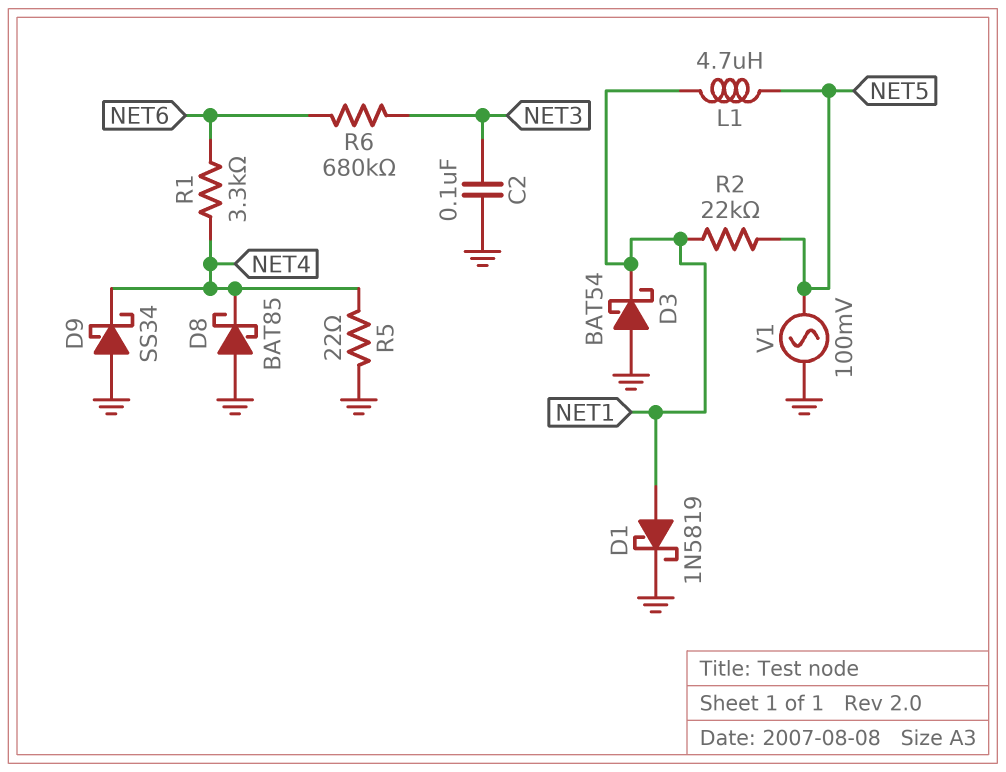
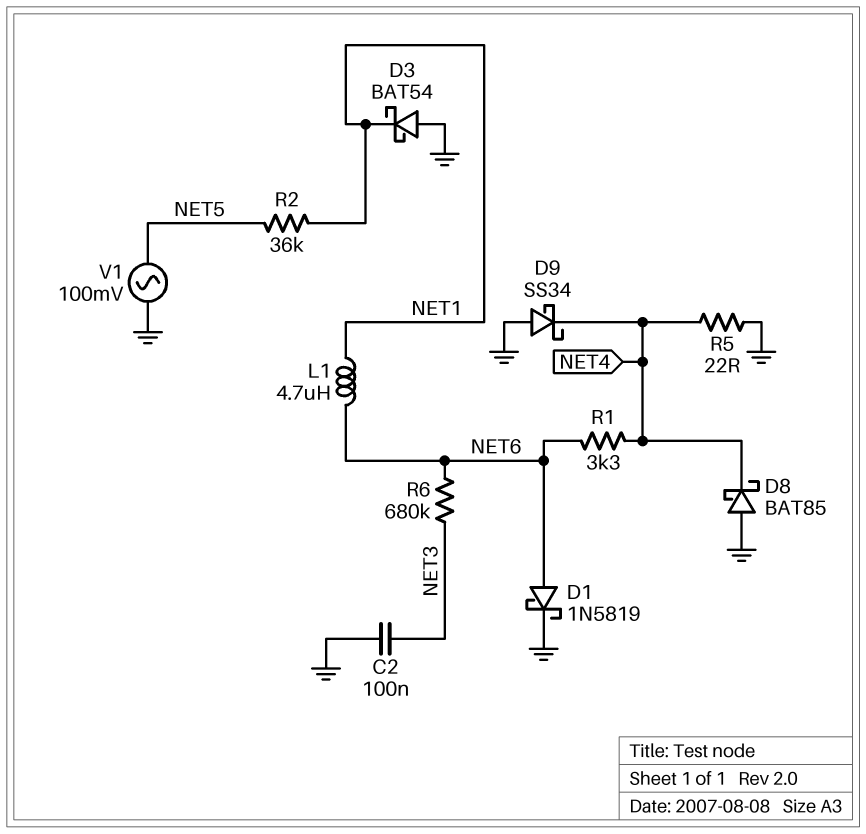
D1: schottky 1N5819 (A NET1, K GND) -> schottky 1N5819 (A NET6, K GND)
L1: 4.7uH (NET1, NET5) -> 4.7uH (NET1, NET6)
R2: 22k (NET1, NET5) -> 36k (NET1, NET5)

